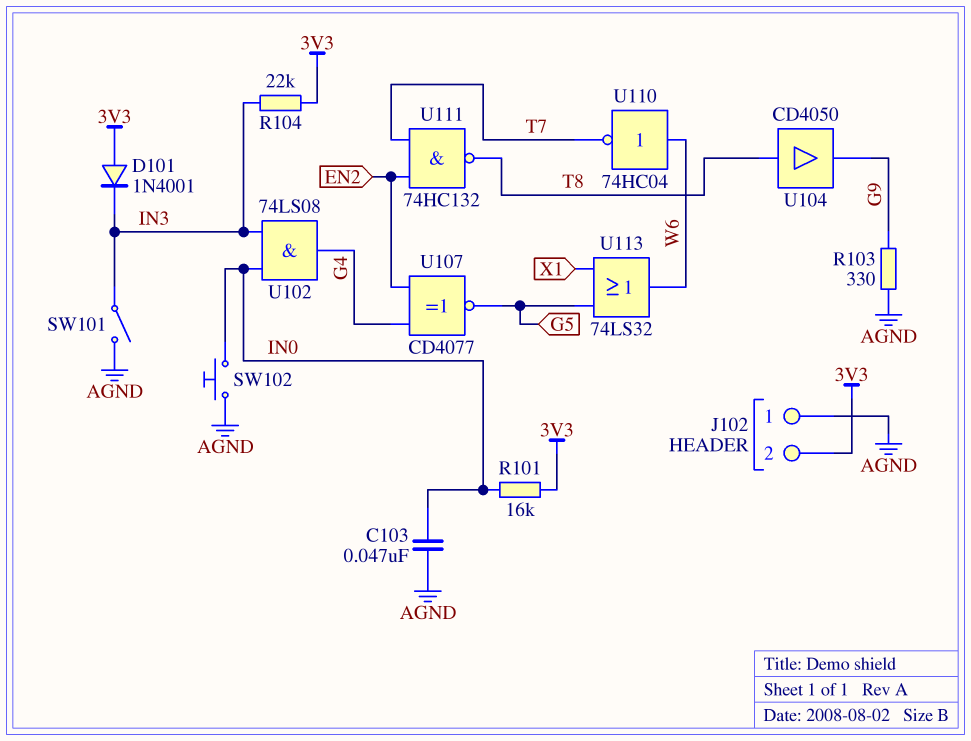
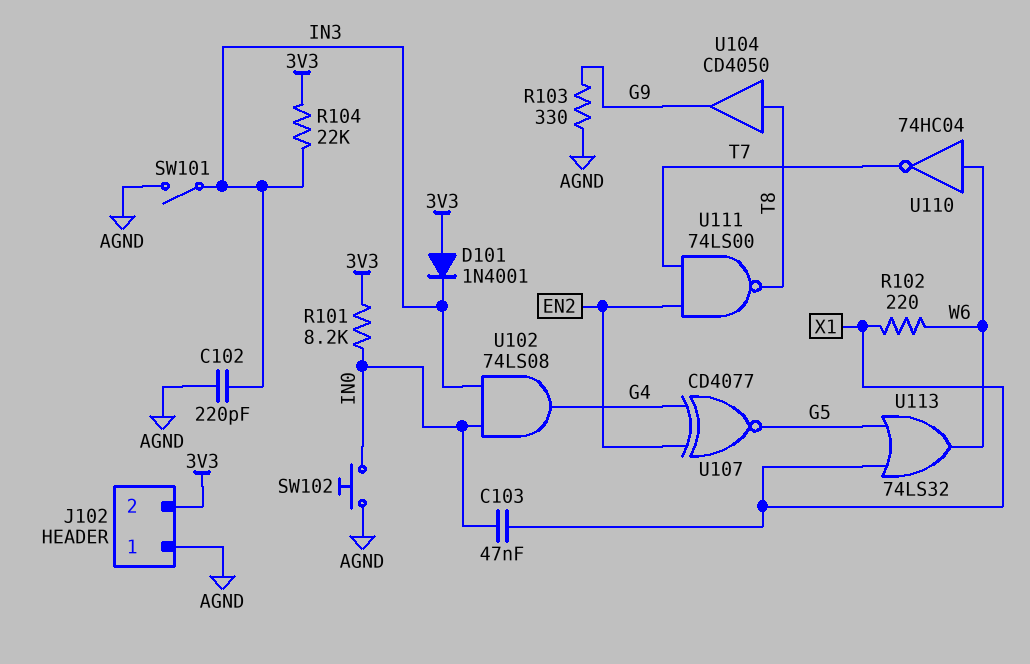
C102: none -> 220pF (AGND, IN3)
C103: 47nF (AGND, IN0) -> 47nF (IN0, X1)
R101: 16k (3V3, IN0) -> 8.2k (3V3, IN0)
R102: none -> 220 (W6, X1)
U111: NAND 74HC132 (in EN2, in T7, out T8) -> NAND 74LS00 (in EN2, in T7, out T8)

